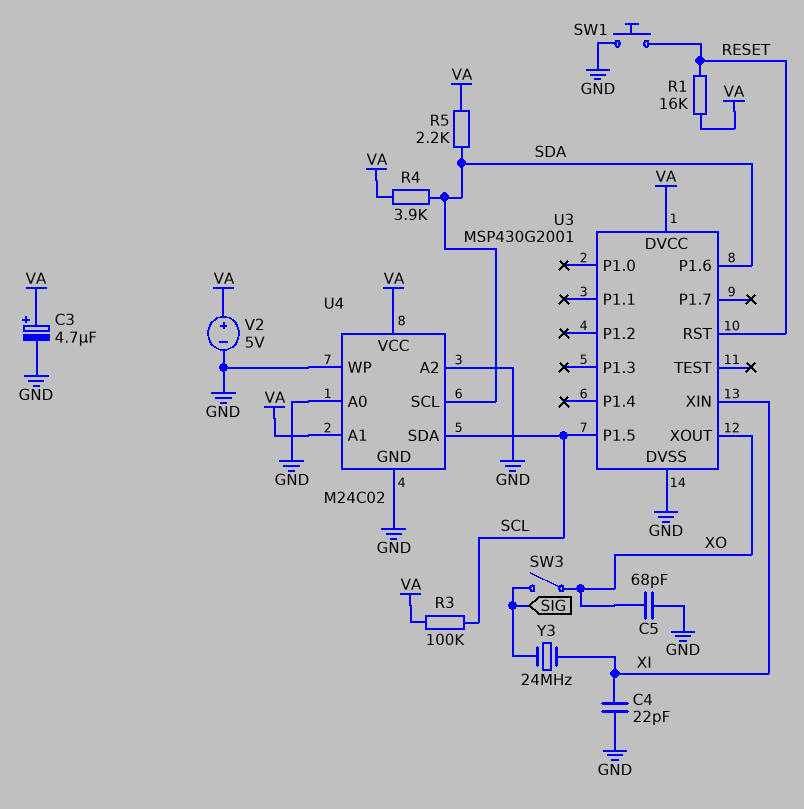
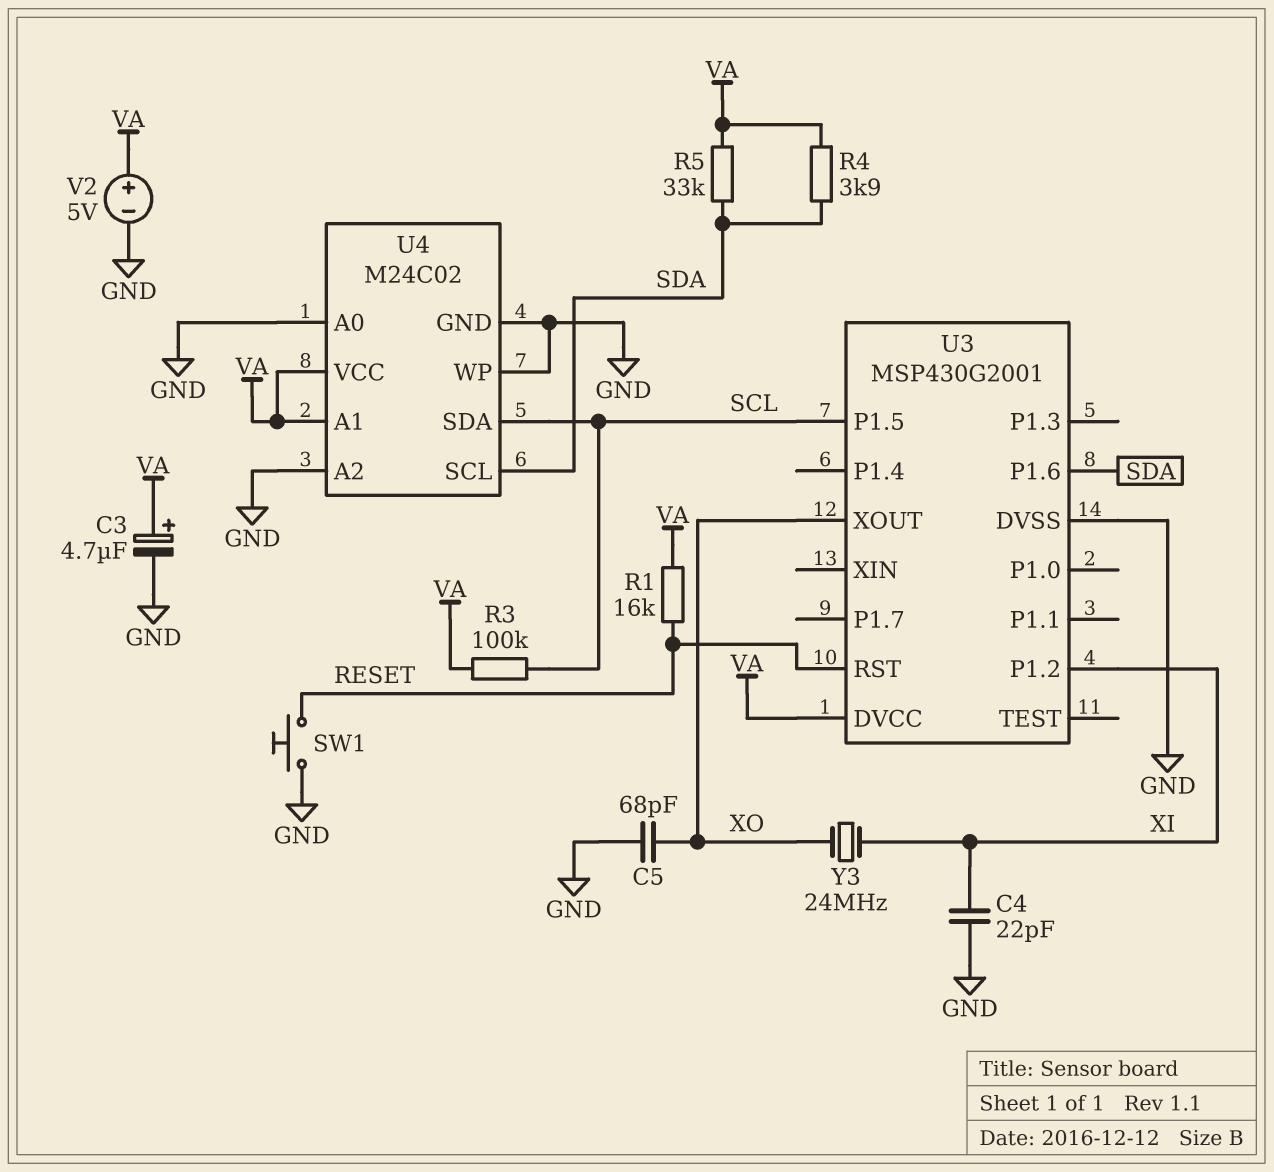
R5: 2.2k (SDA, VA) -> 33k (SDA, VA)
SW3: switch (SIG, XO) -> none
U3 pin P1.2: none -> XI
U3 pin XIN: XI -> none
Y3: 24MHz (SIG, XI) -> 24MHz (XI, XO)

